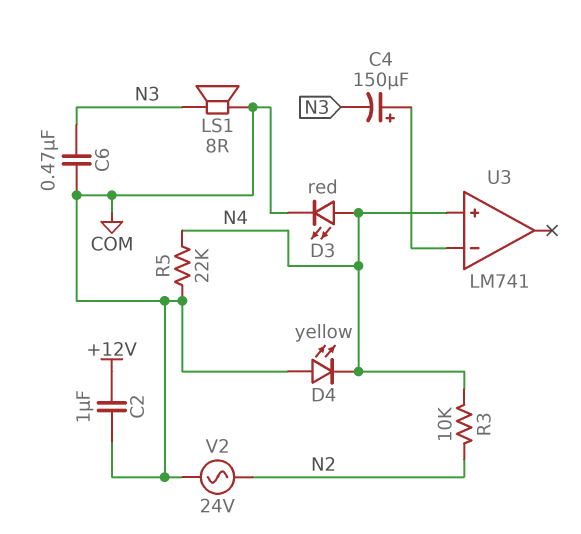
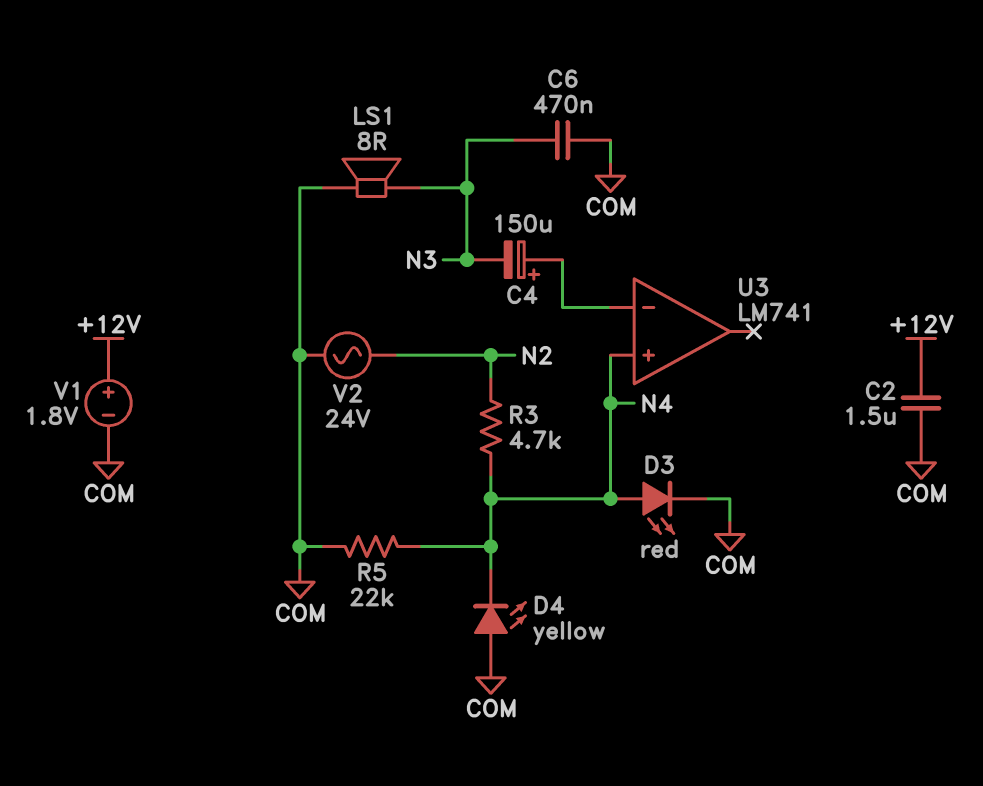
C2: 1uF (+12V, COM) -> 1.5uF (+12V, COM)
R3: 10k (N2, N4) -> 4.7k (N2, N4)
V1: none -> 1.8V (plus +12V, minus COM)

